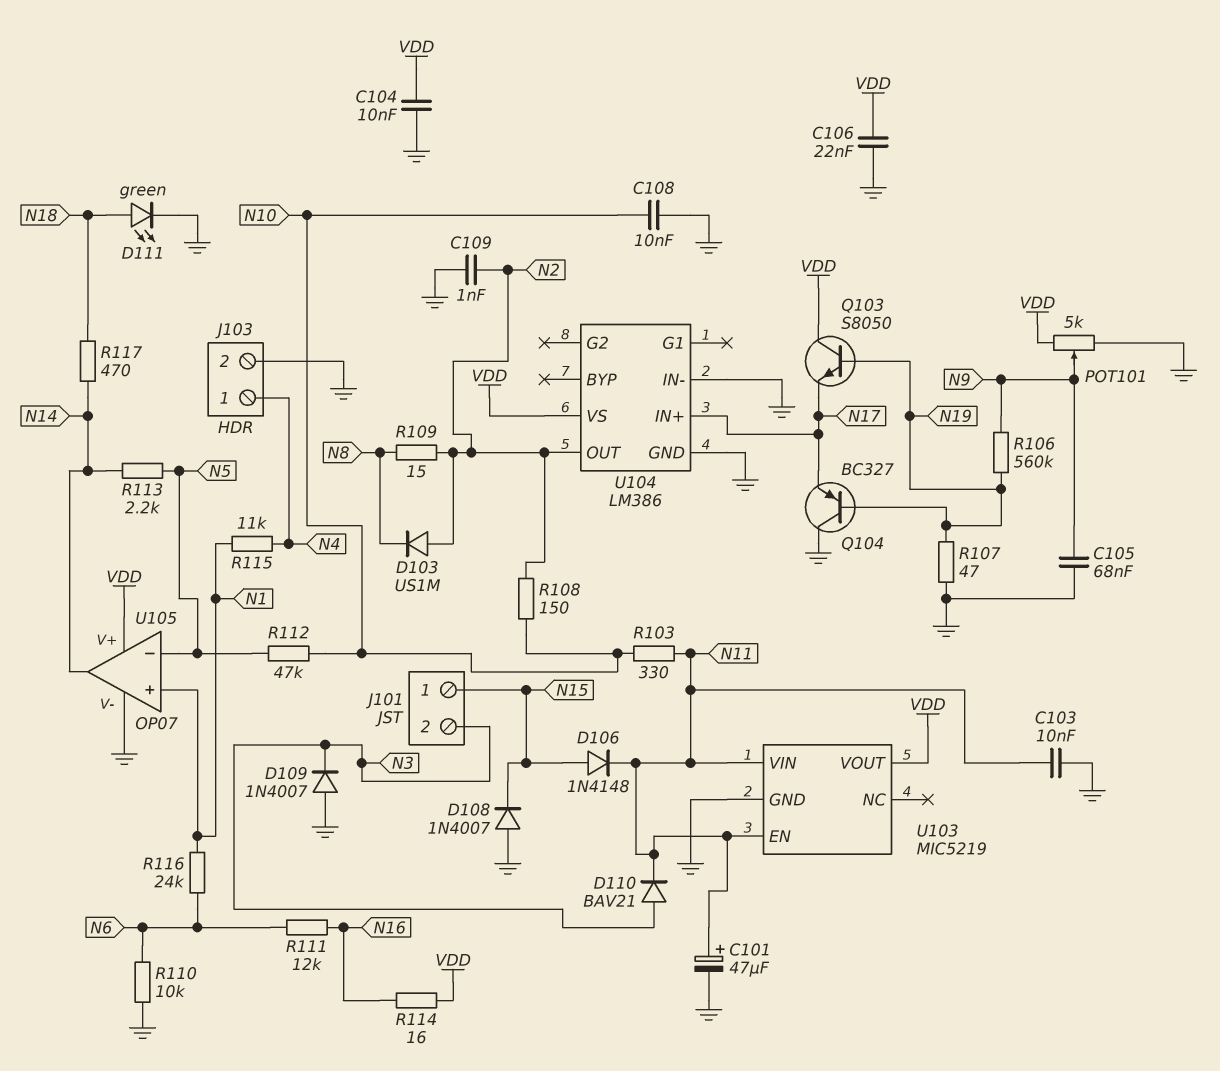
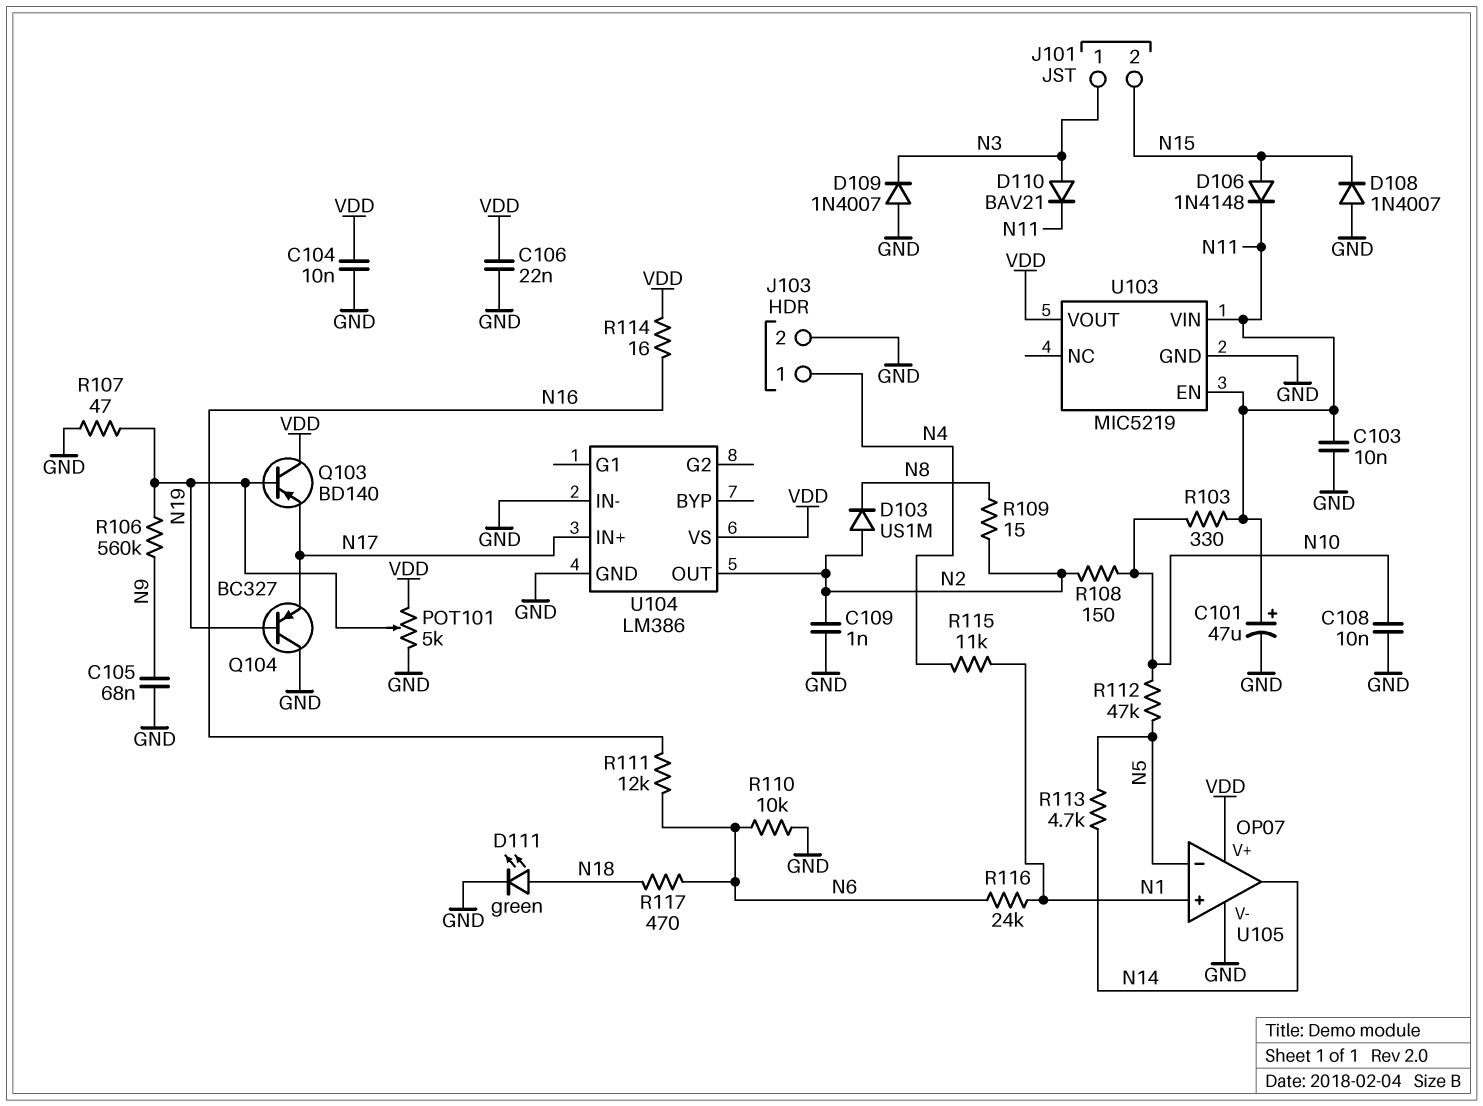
J101 pin 1: N15 -> N3
J101 pin 2: N3 -> N15
POT101: 5k (GND, VDD, wiper N9) -> 5k (GND, VDD, wiper N19)
Q103: NPN S8050 (B N19, C VDD, E N17) -> PNP BD140 (B N19, C VDD, E N17)
R113: 2.2k (N5, N14) -> 4.7k (N5, N14)
R117: 470 (N14, N18) -> 470 (N6, N18)

